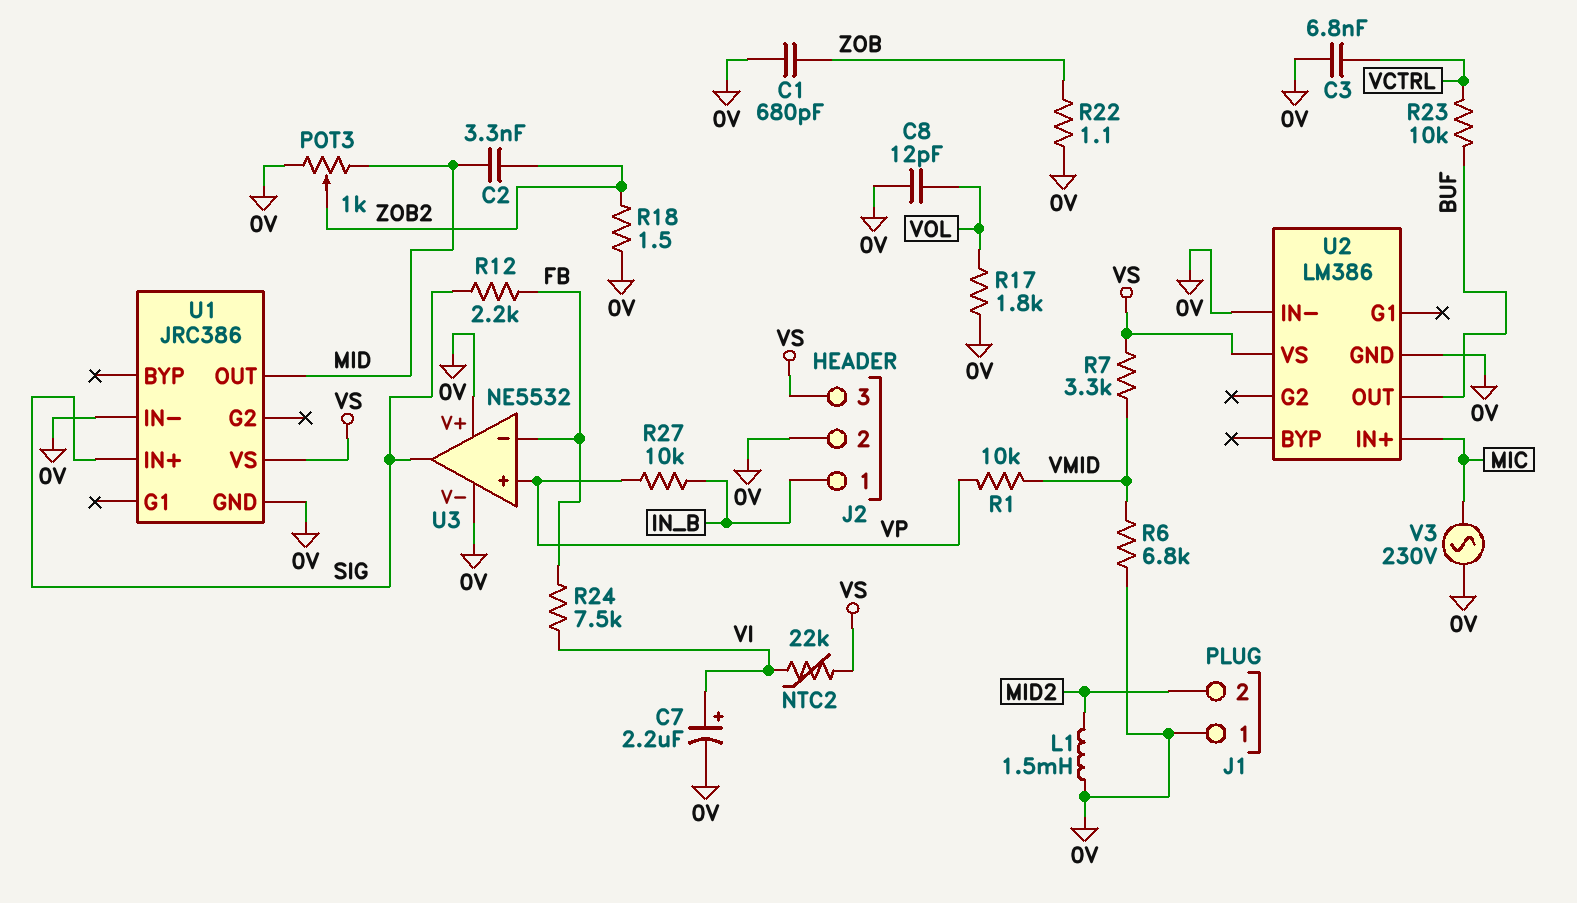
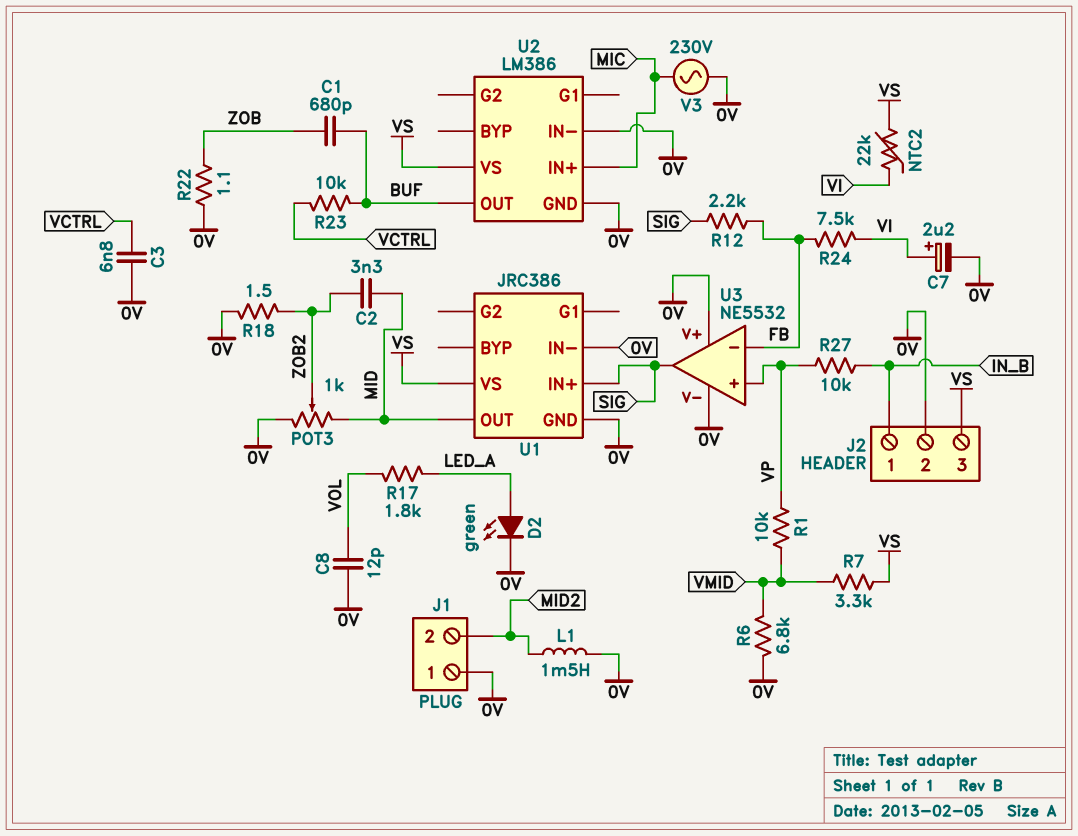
C1: 680pF (0V, ZOB) -> 680pF (BUF, ZOB)
D2: none -> LED green (A LED_A, K 0V)
R17: 1.8k (0V, VOL) -> 1.8k (LED_A, VOL)

